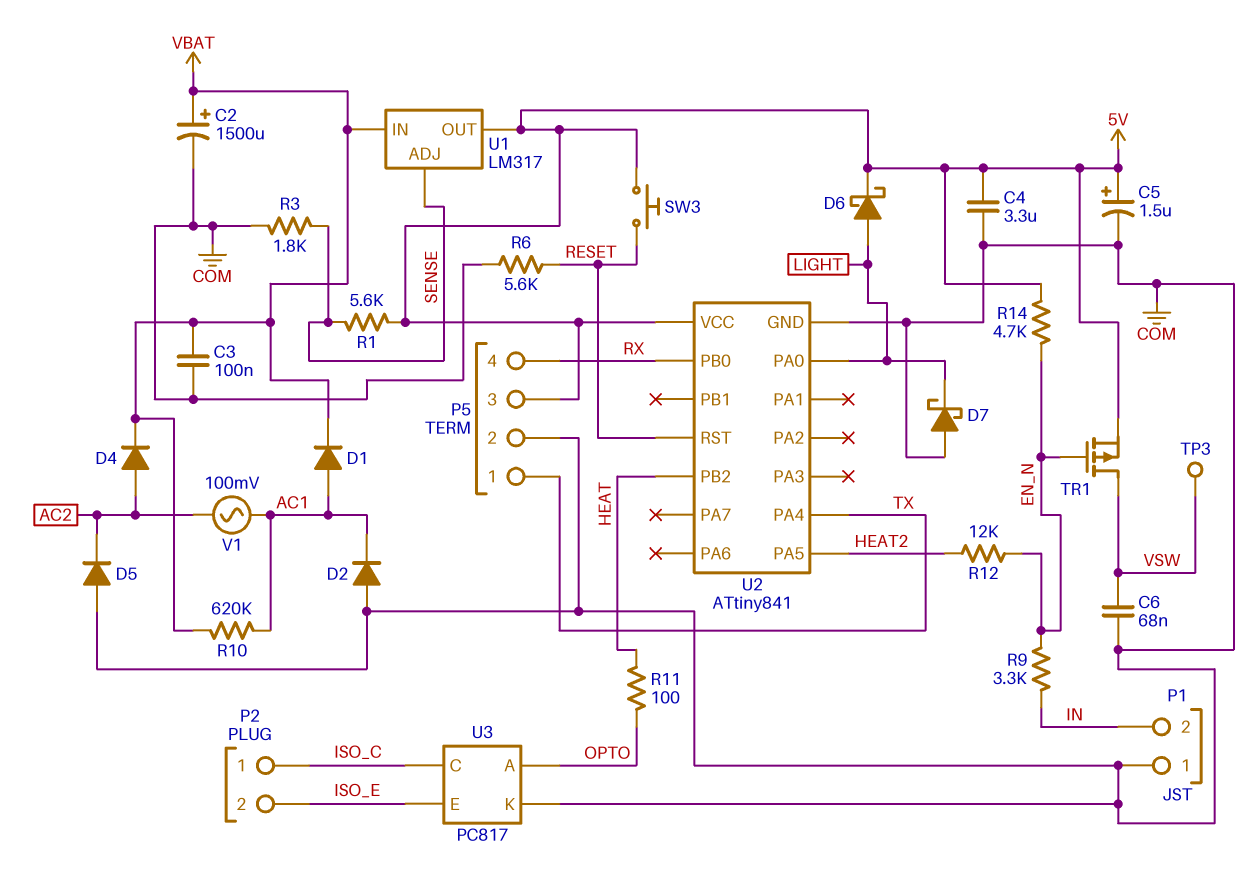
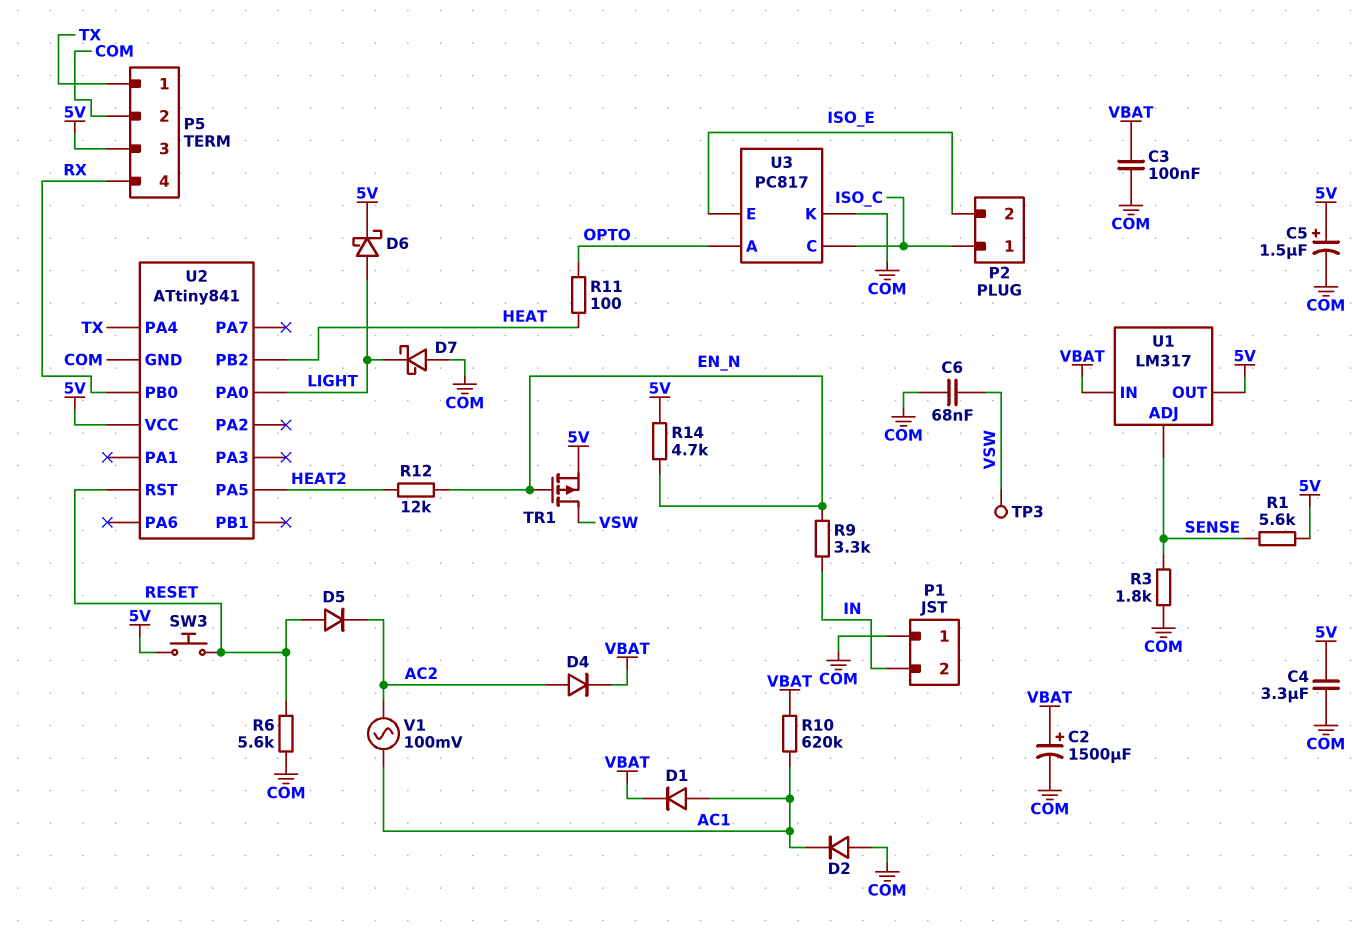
D5: diode (A COM, K AC2) -> diode (A RESET, K AC2)

